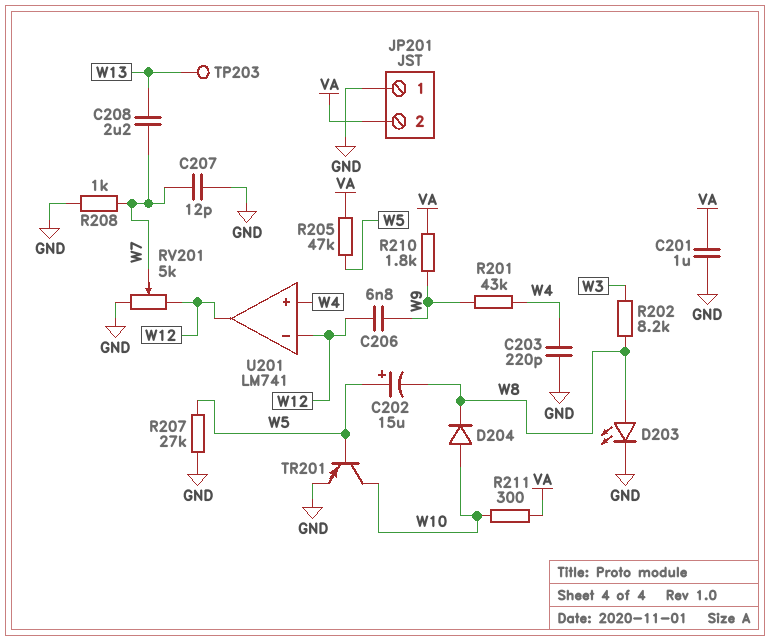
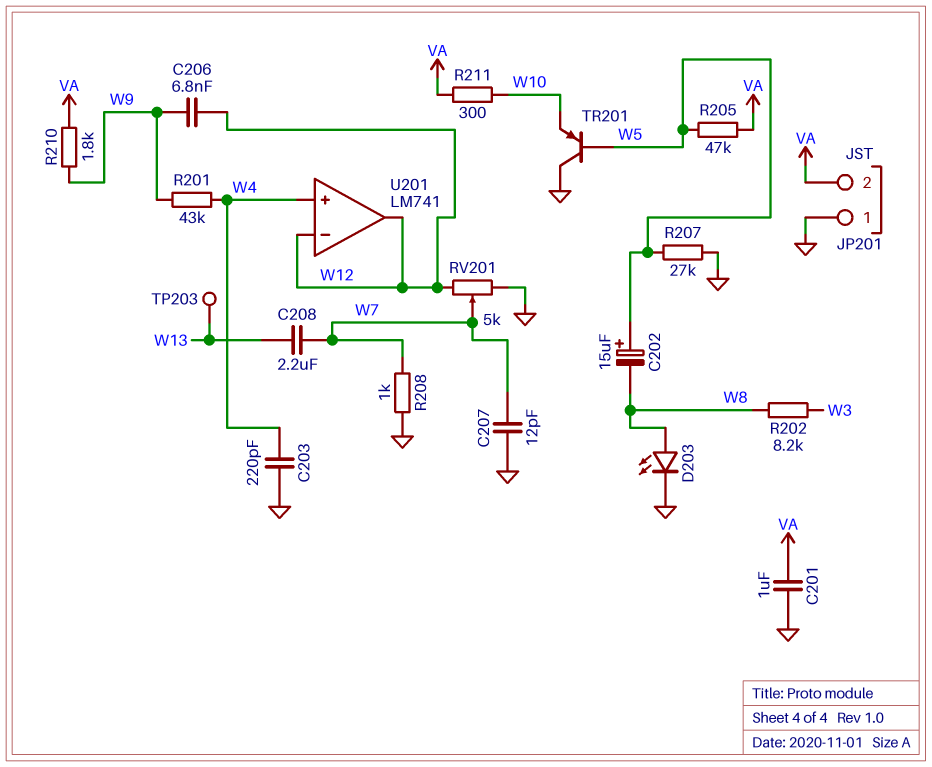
D204: diode (A W10, K W8) -> none
TR201: PNP (B W5, C W10, E GND) -> PNP (B W5, C GND, E W10)

